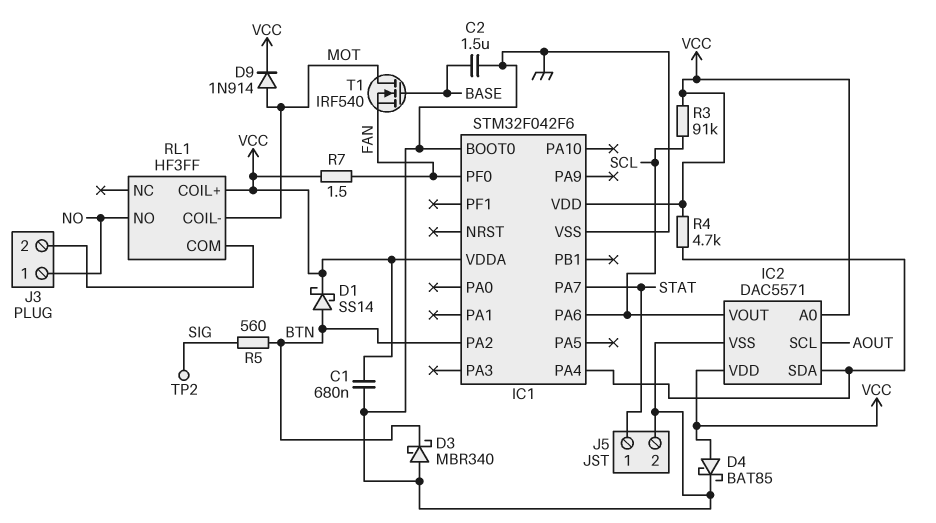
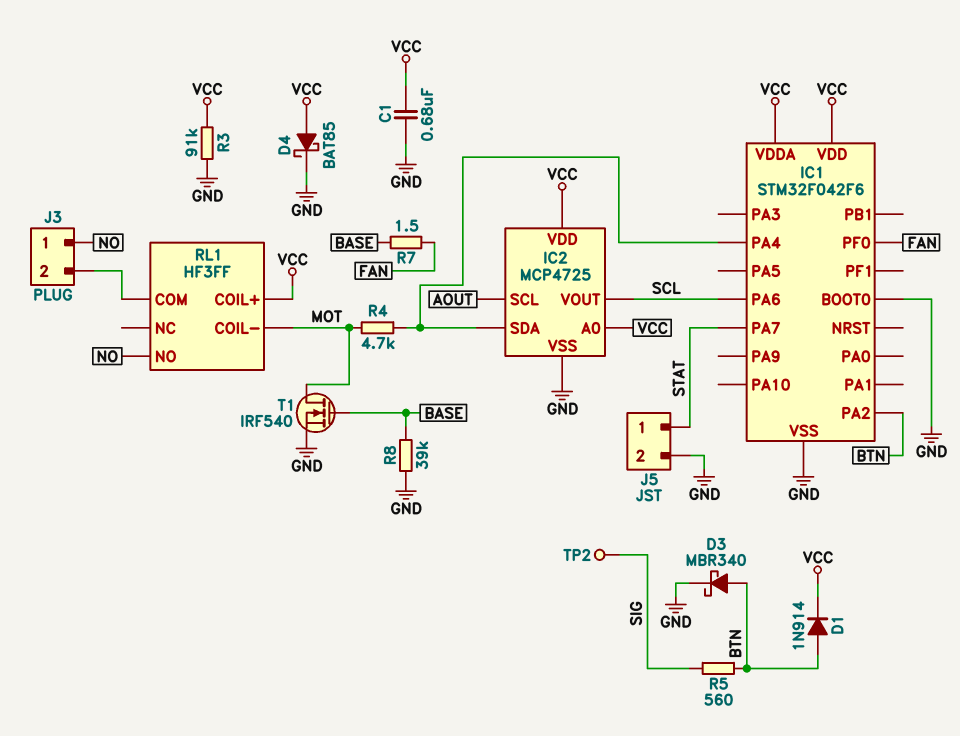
C2: 1.5uF (BASE, GND) -> none
D1: schottky SS14 (A BTN, K VCC) -> diode 1N914 (A BTN, K VCC)
D3: schottky MBR340 (A GND, K BTN) -> schottky MBR340 (A BTN, K GND)
D9: diode 1N914 (A MOT, K VCC) -> none
IC2: DAC5571 -> MCP4725
R3: 91k (SCL, VCC) -> 91k (GND, VCC)
R4: 4.7k (IC1/PA4, VCC) -> 4.7k (IC1/PA4, MOT)
R7: 1.5 (FAN, VCC) -> 1.5 (BASE, FAN)
R8: none -> 39k (BASE, GND)
T1: NMOS IRF540 (G BASE, D MOT, S FAN) -> NMOS IRF540 (G BASE, D MOT, S GND)

